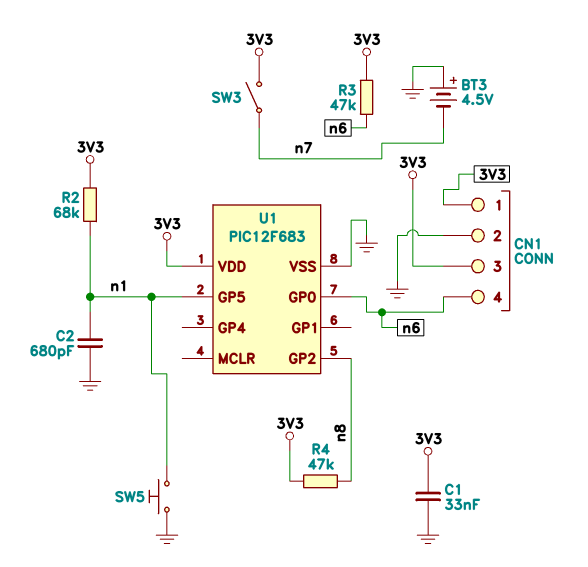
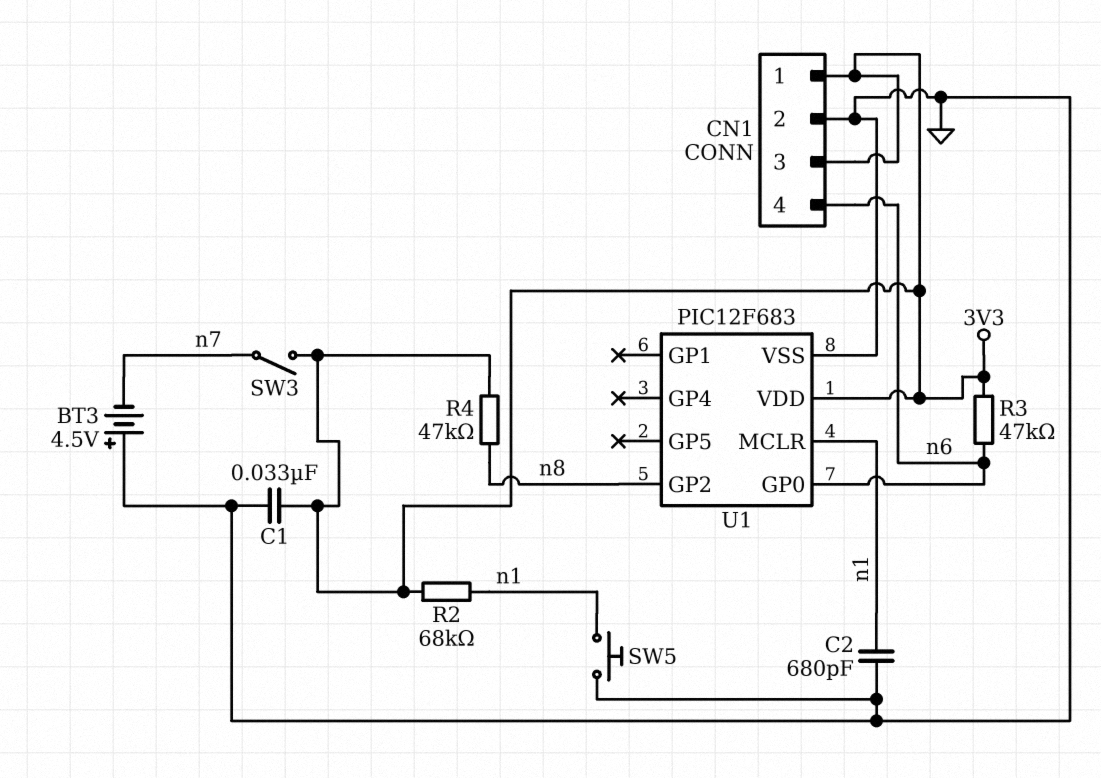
U1 pin GP5: n1 -> none
U1 pin MCLR: none -> n1

